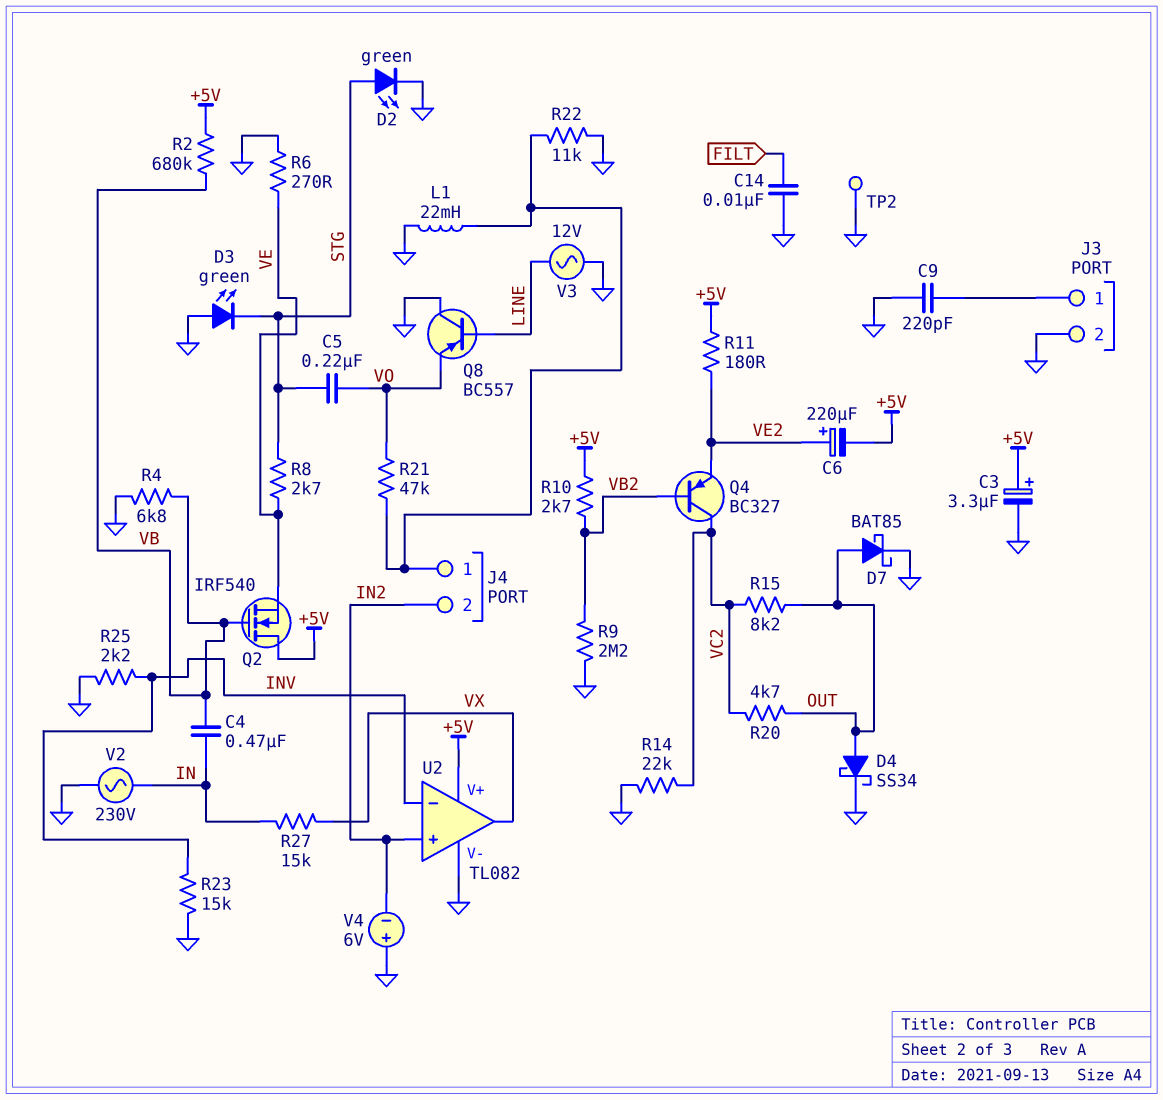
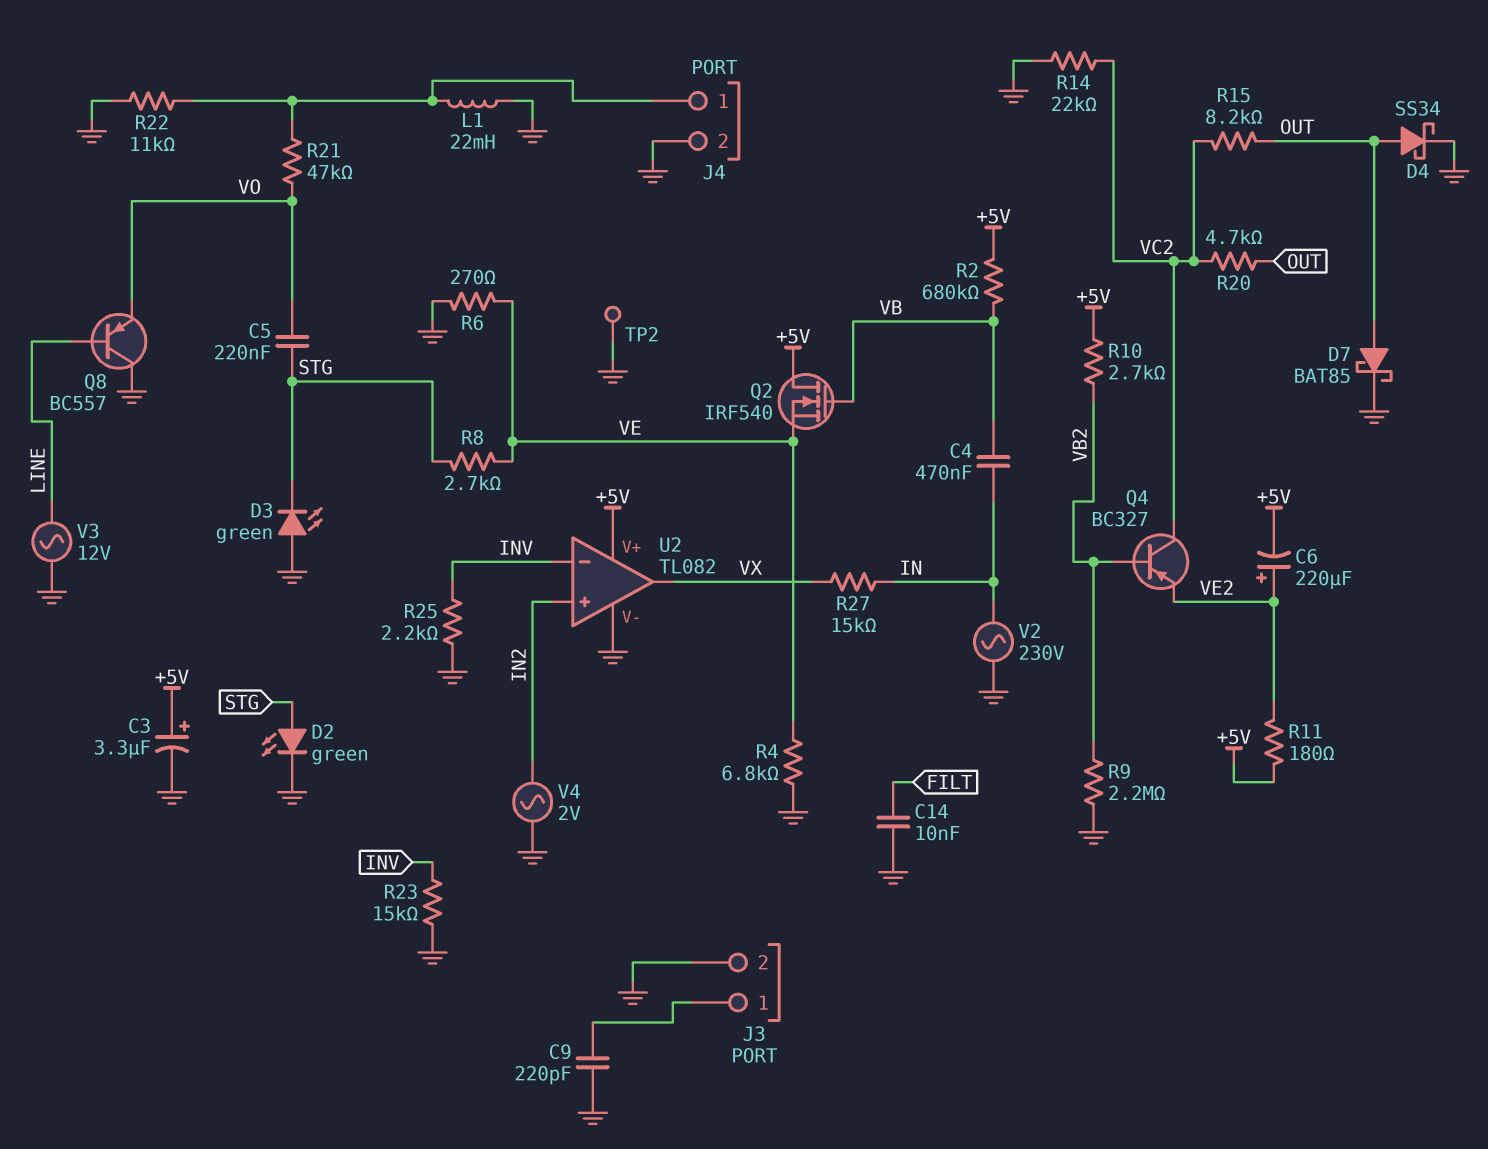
J4 pin 2: IN2 -> GND
R4: 6.8k (GND, VB) -> 6.8k (GND, VE)
V4: 6V (plus GND, minus IN2) -> AC 2V (GND, IN2)

